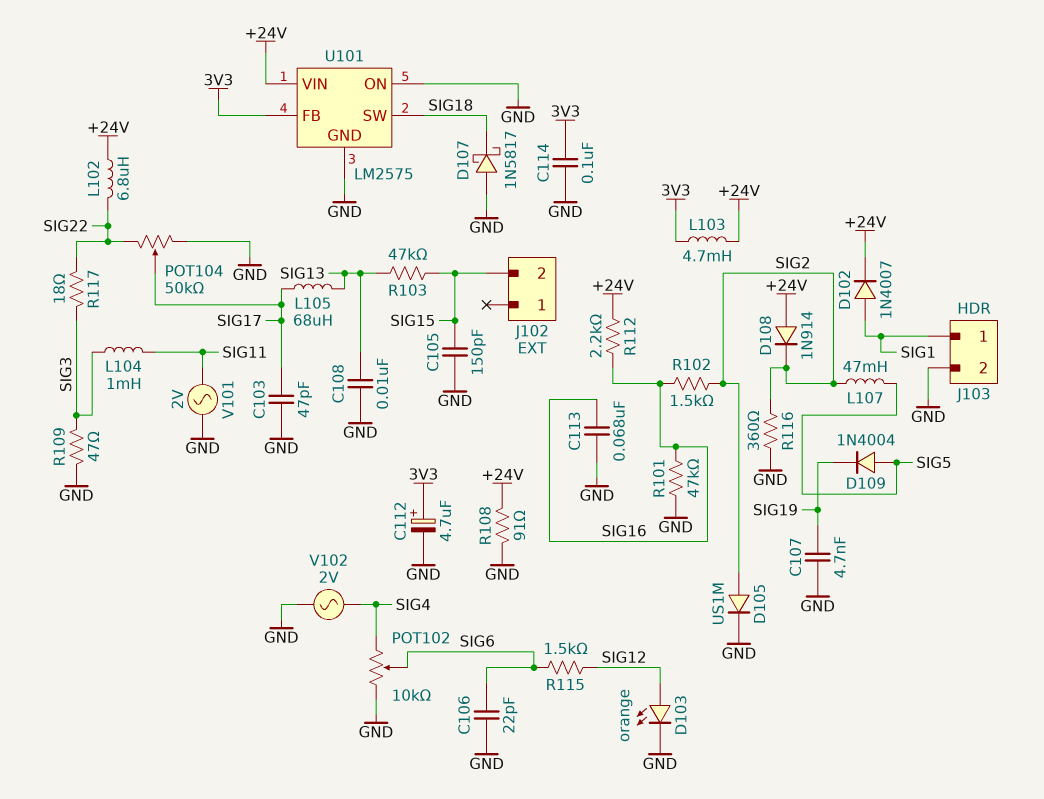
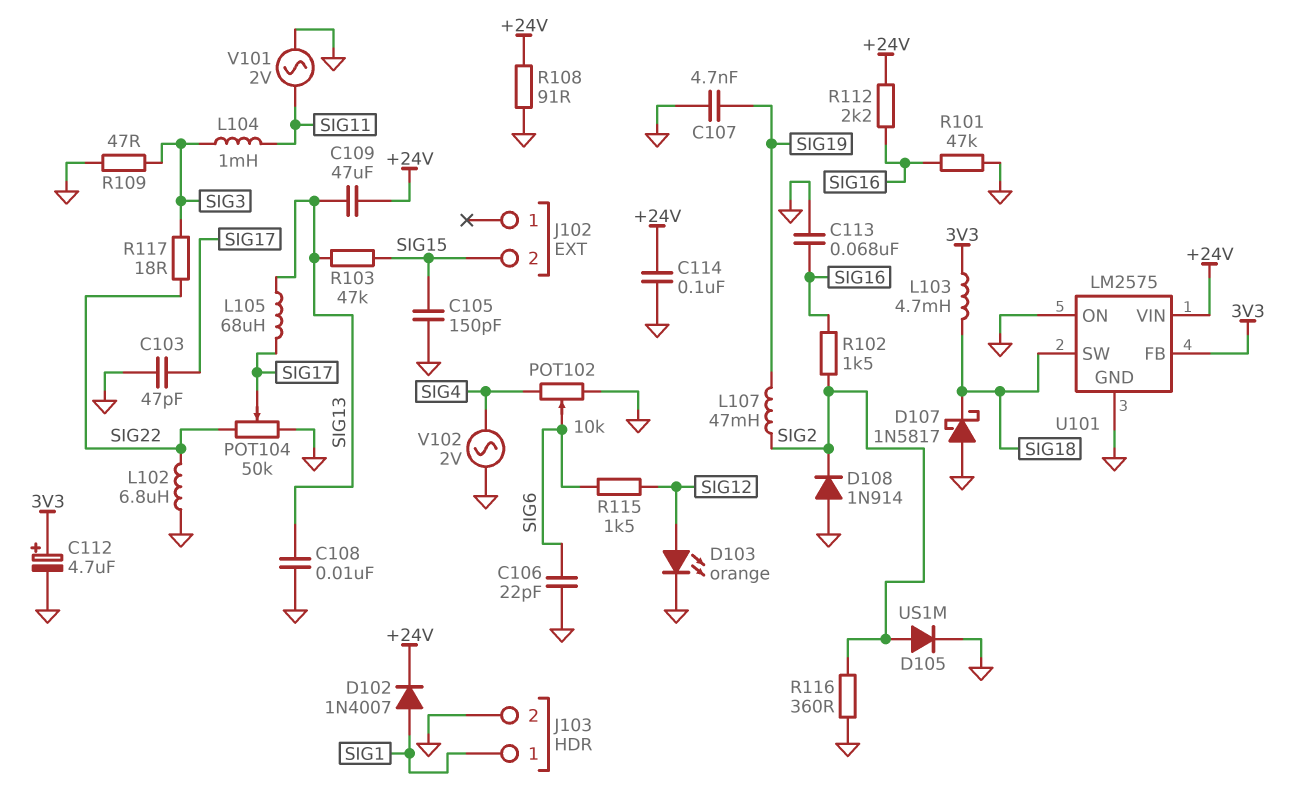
C109: none -> 47uF (+24V, SIG13)
C114: 100nF (3V3, GND) -> 100nF (+24V, GND)
D108: diode 1N914 (A +24V, K SIG2) -> diode 1N914 (A GND, K SIG2)
D109: diode 1N4004 (A SIG5, K SIG19) -> none
L102: 6.8uH (+24V, SIG22) -> 6.8uH (GND, SIG22)
L103: 4.7mH (+24V, 3V3) -> 4.7mH (3V3, SIG18)
L107: 47mH (SIG2, SIG5) -> 47mH (SIG2, SIG19)

